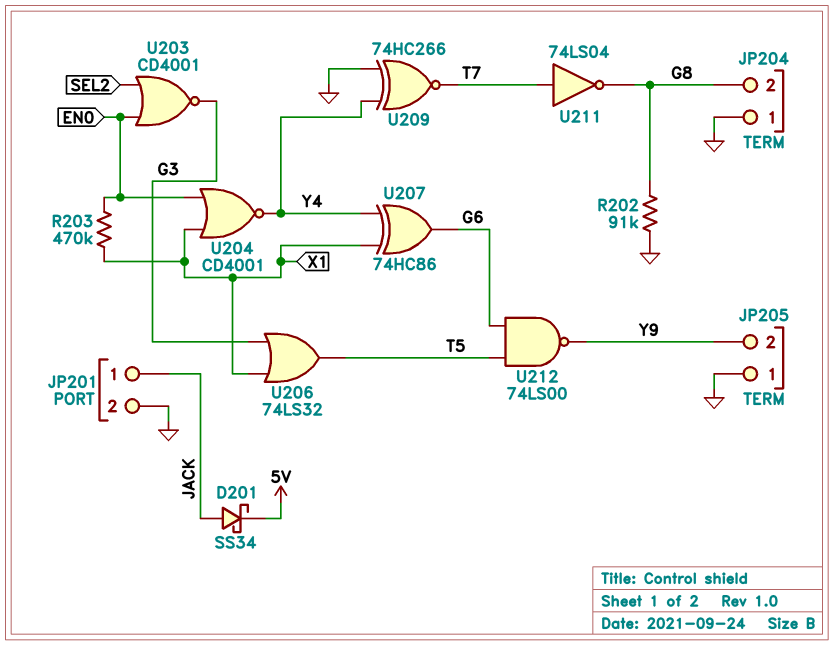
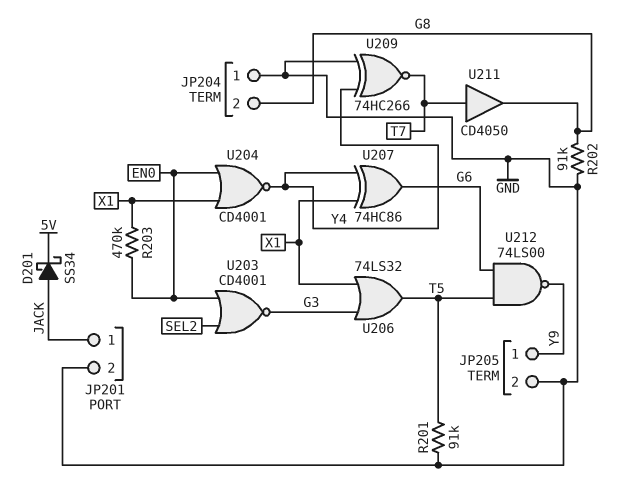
JP205 pin 1: GND -> Y9
JP205 pin 2: Y9 -> GND
R201: none -> 91k (GND, T5)
U211: NOT 74LS04 (in T7, out G8) -> buffer CD4050 (in T7, out G8)

